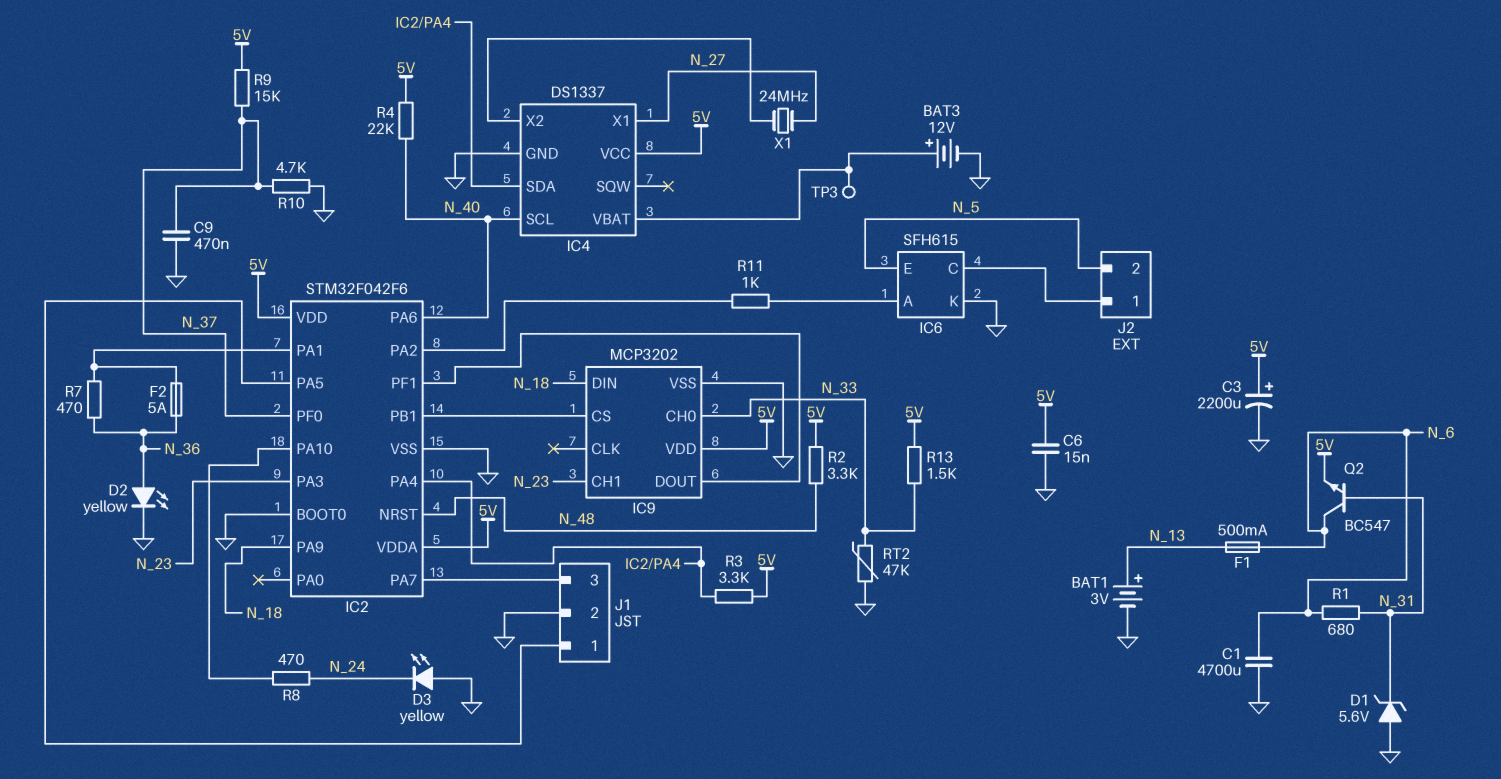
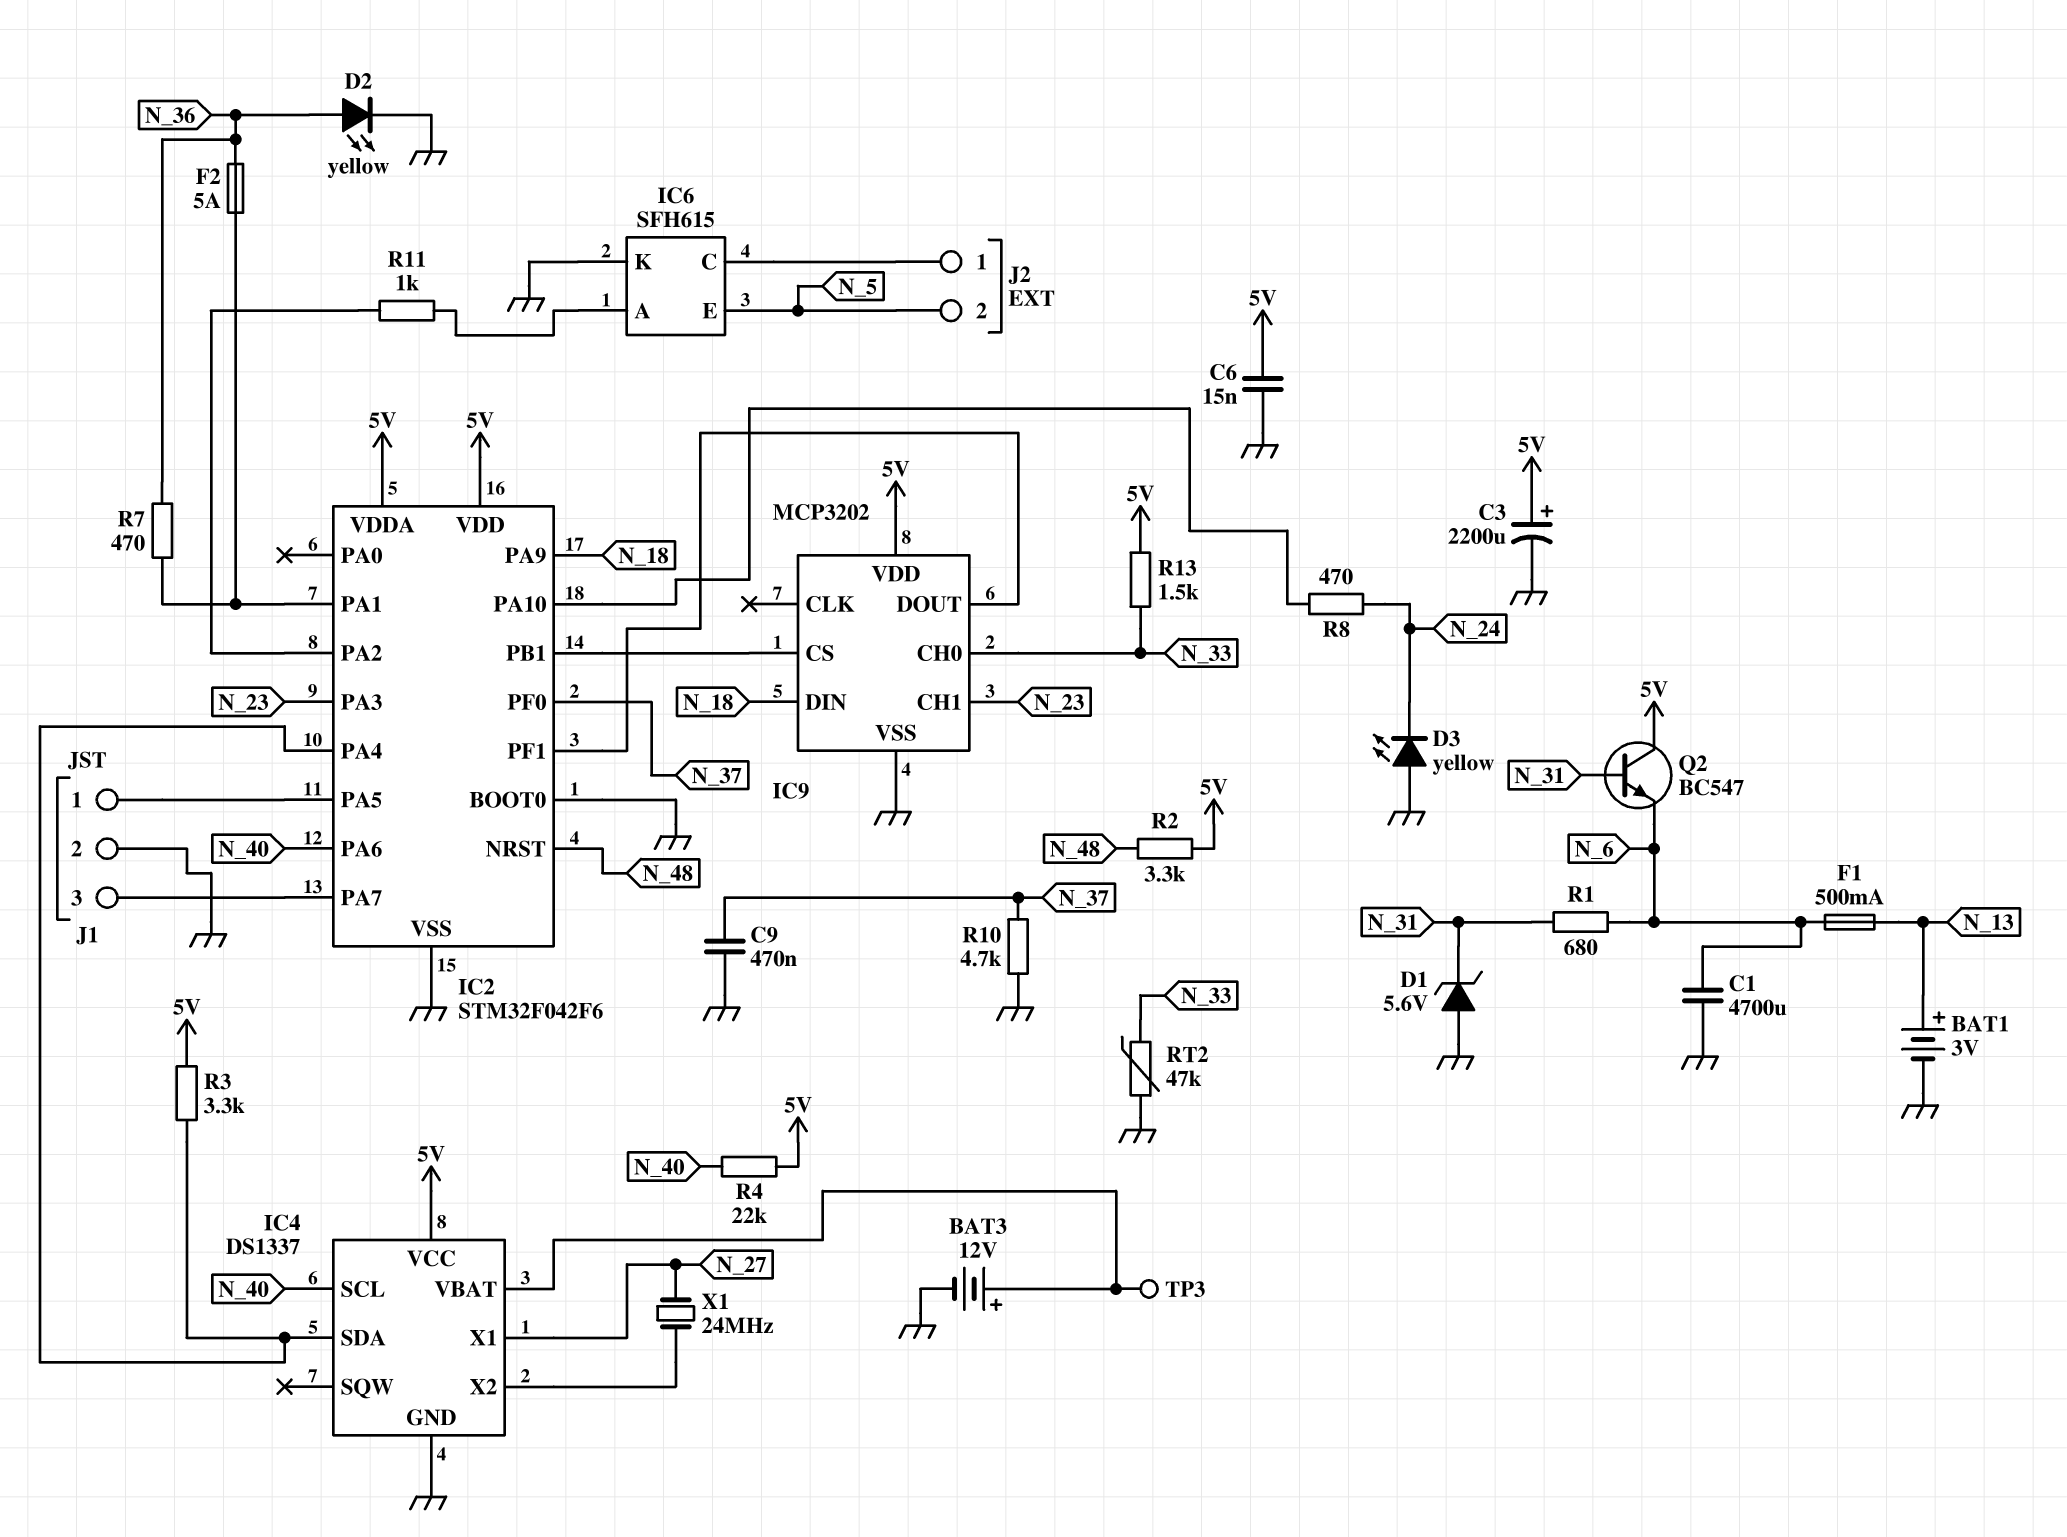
Q2: NPN BC547 (B N_31, C N_6, E 5V) -> NPN BC547 (B N_31, C 5V, E N_6)
R9: 15k (5V, N_37) -> none

